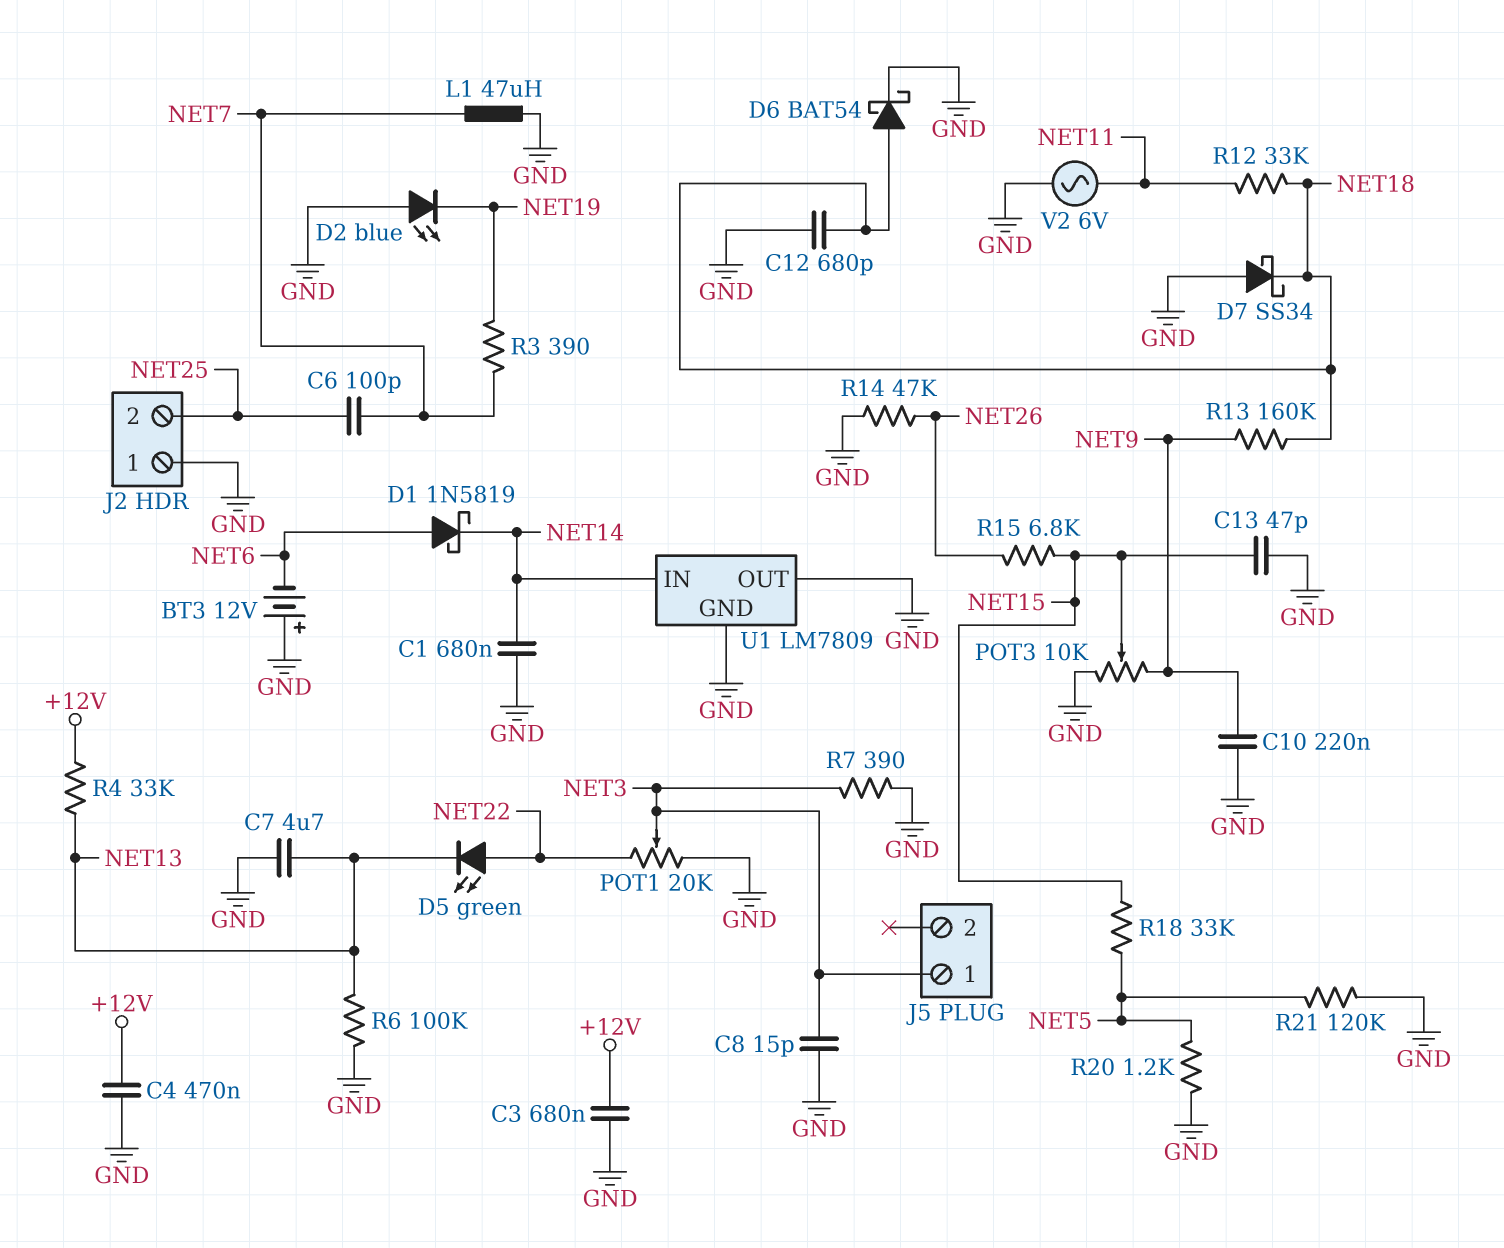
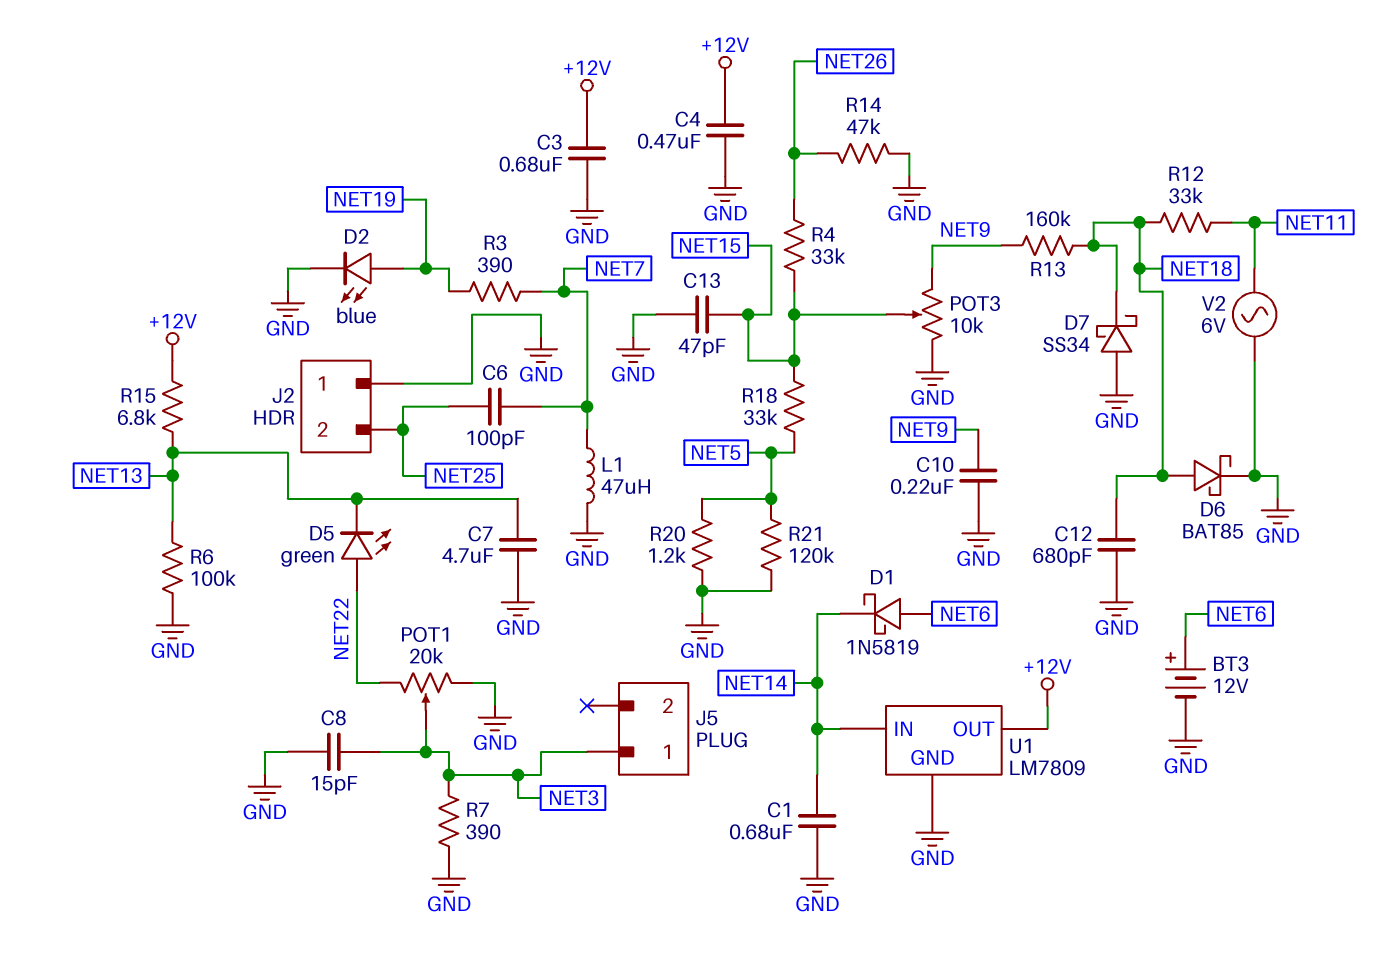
BT3: 12V (plus GND, minus NET6) -> 12V (plus NET6, minus GND)
D2: LED blue (A GND, K NET19) -> LED blue (A NET19, K GND)
D6: schottky BAT54 (A NET18, K GND) -> schottky BAT85 (A NET18, K GND)
R4: 33k (+12V, NET13) -> 33k (NET15, NET26)
R15: 6.8k (NET15, NET26) -> 6.8k (+12V, NET13)
U1 pin OUT: GND -> +12V

